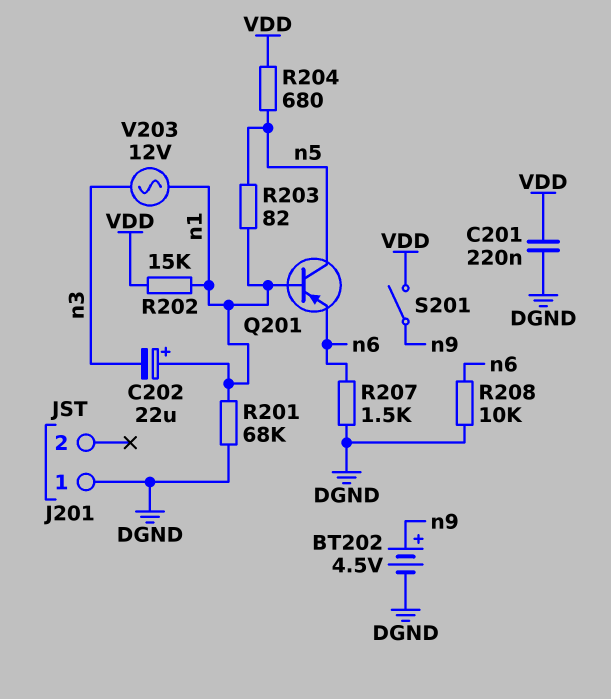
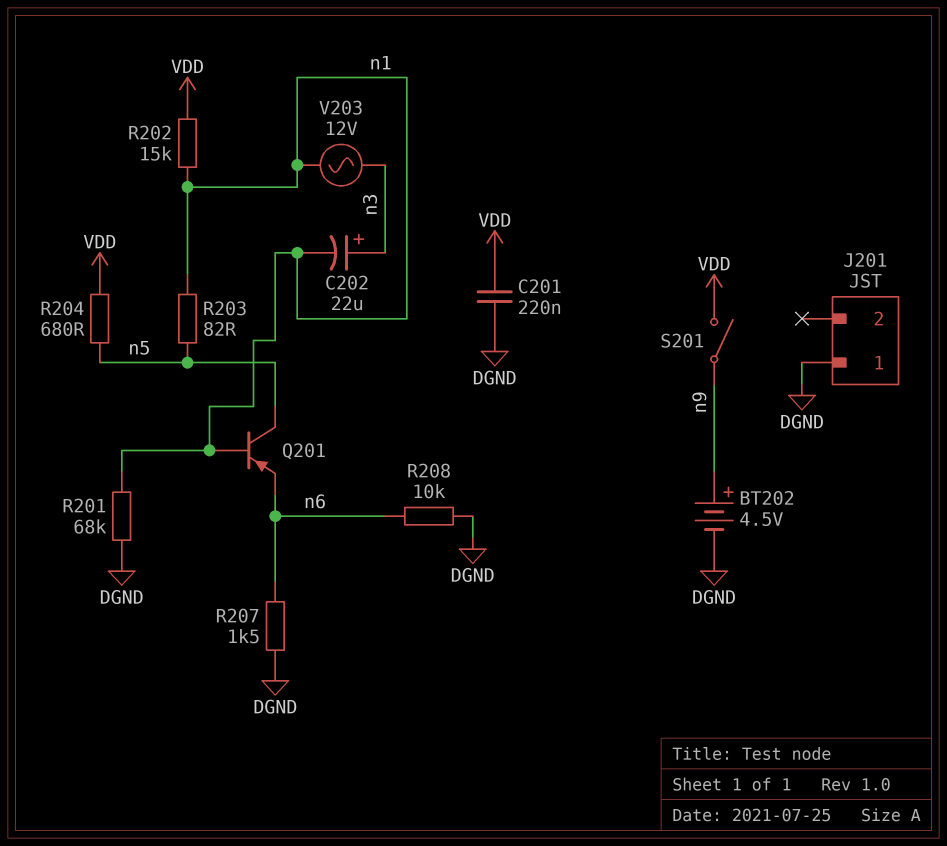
C202: 22uF (plus n1, minus n3) -> 22uF (plus n3, minus n1)

